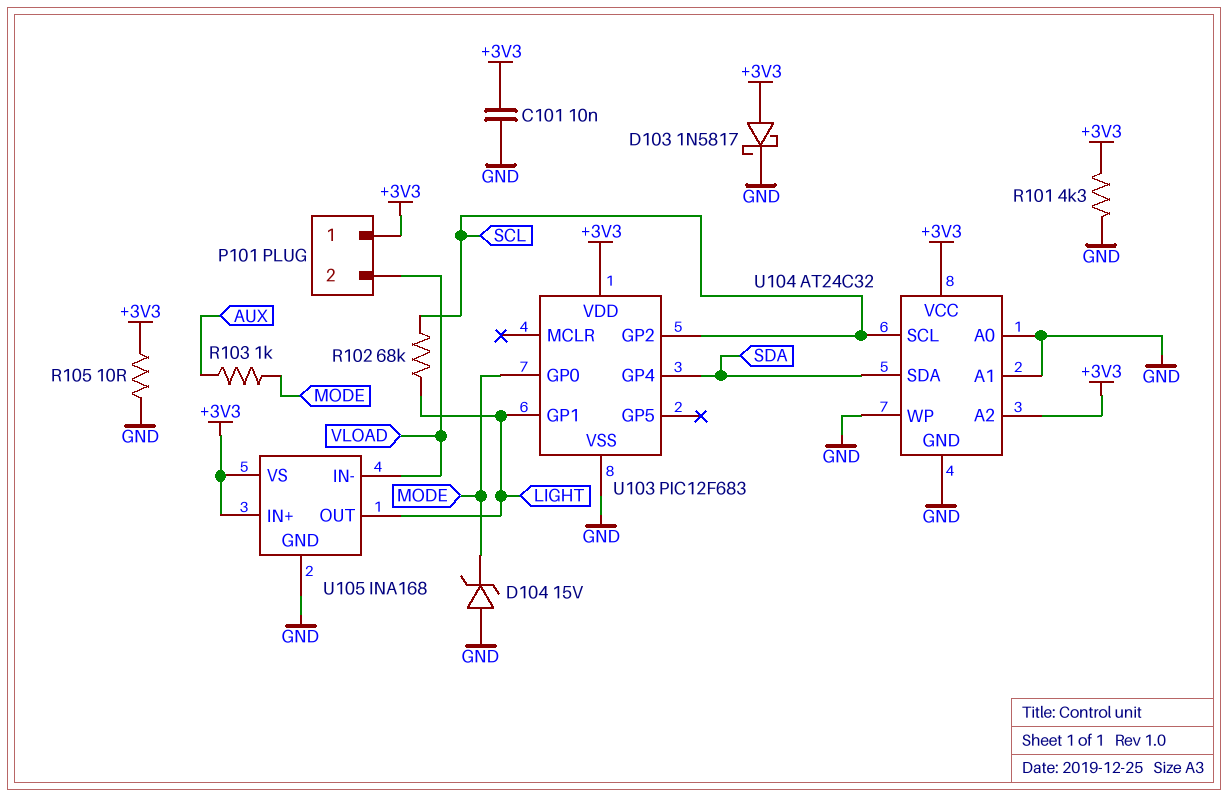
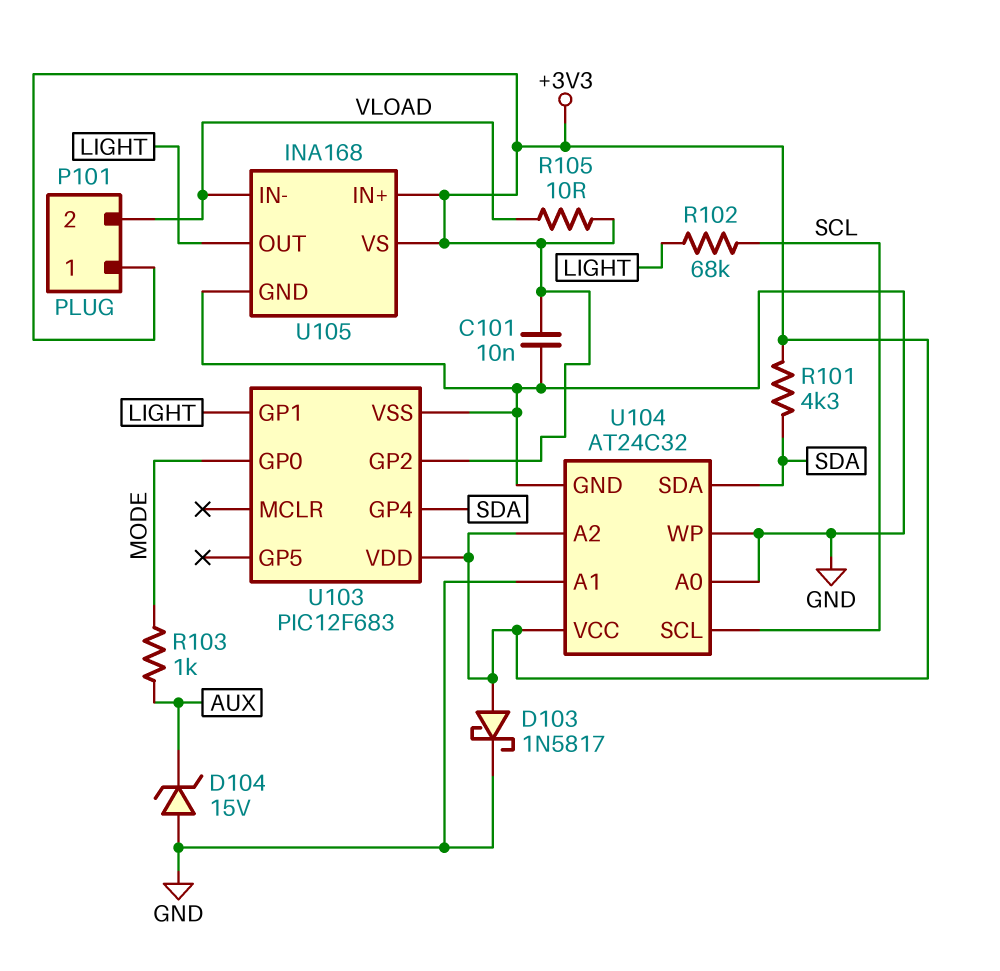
D104: zener 15V (A GND, K MODE) -> zener 15V (A GND, K AUX)
R101: 4.3k (+3V3, GND) -> 4.3k (+3V3, SDA)
R105: 10 (+3V3, GND) -> 10 (+3V3, VLOAD)
U103 pin GP2: SCL -> +3V3

